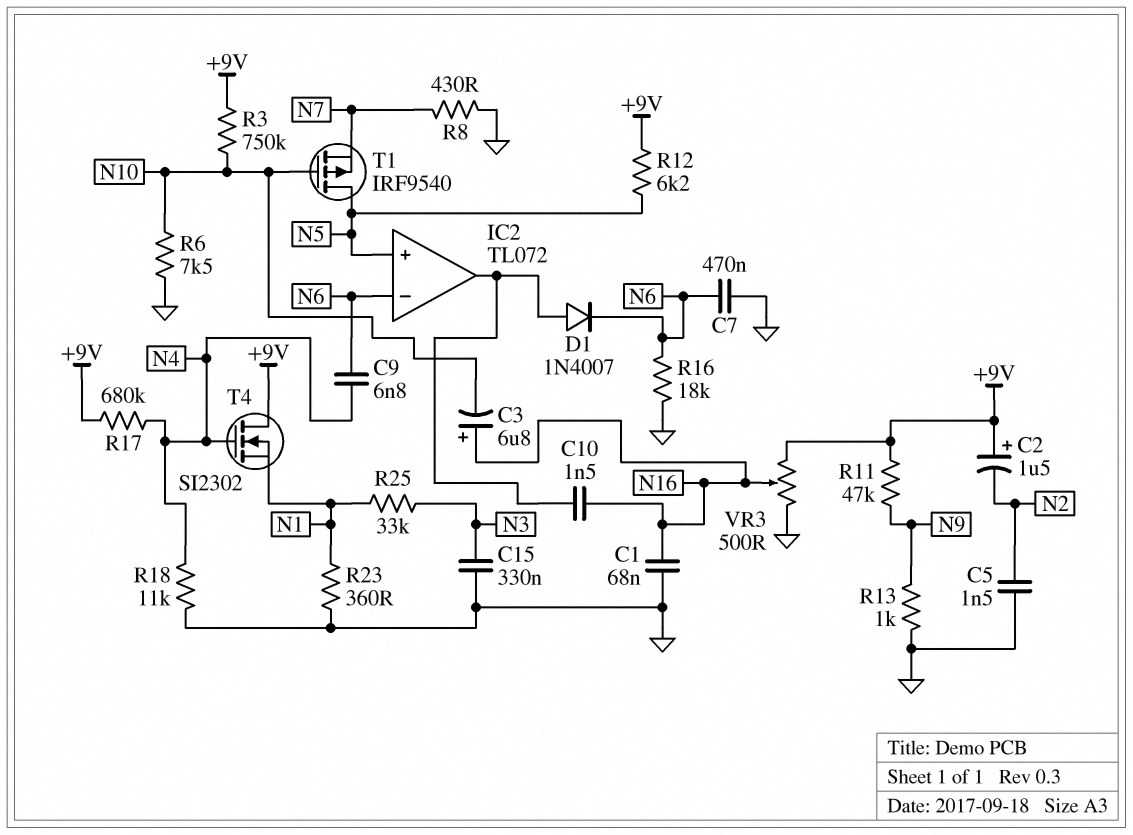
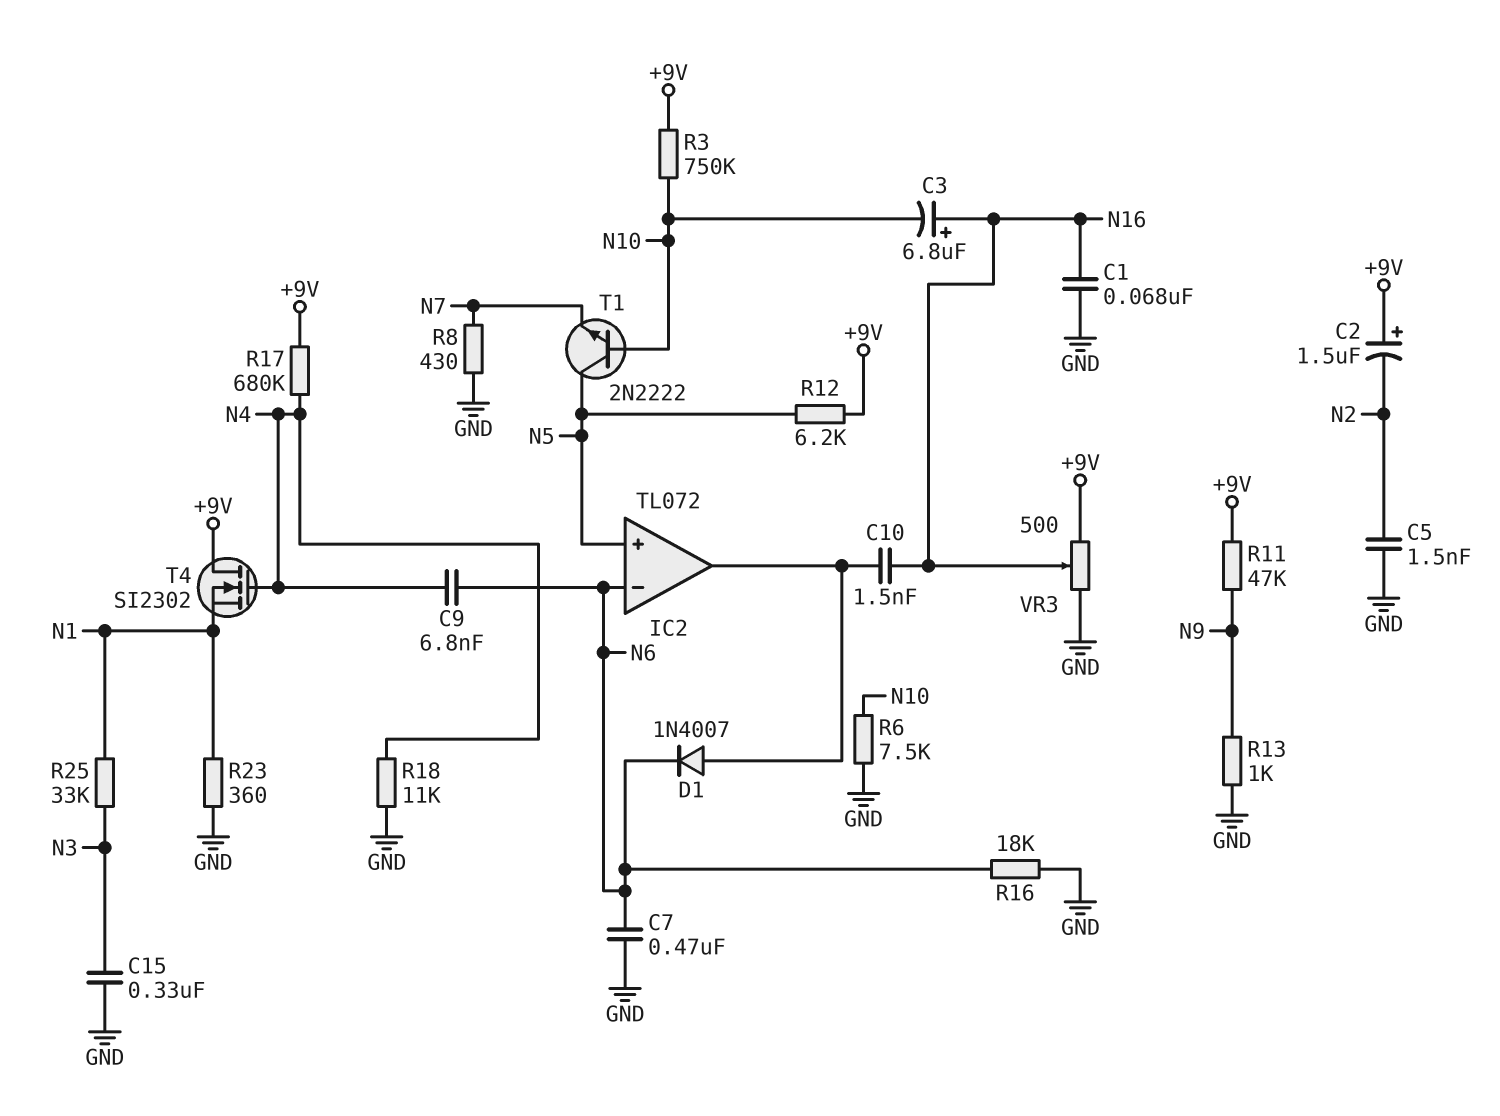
T1: PMOS IRF9540 (G N10, D N5, S N7) -> NPN 2N2222 (B N10, C N5, E N7)

